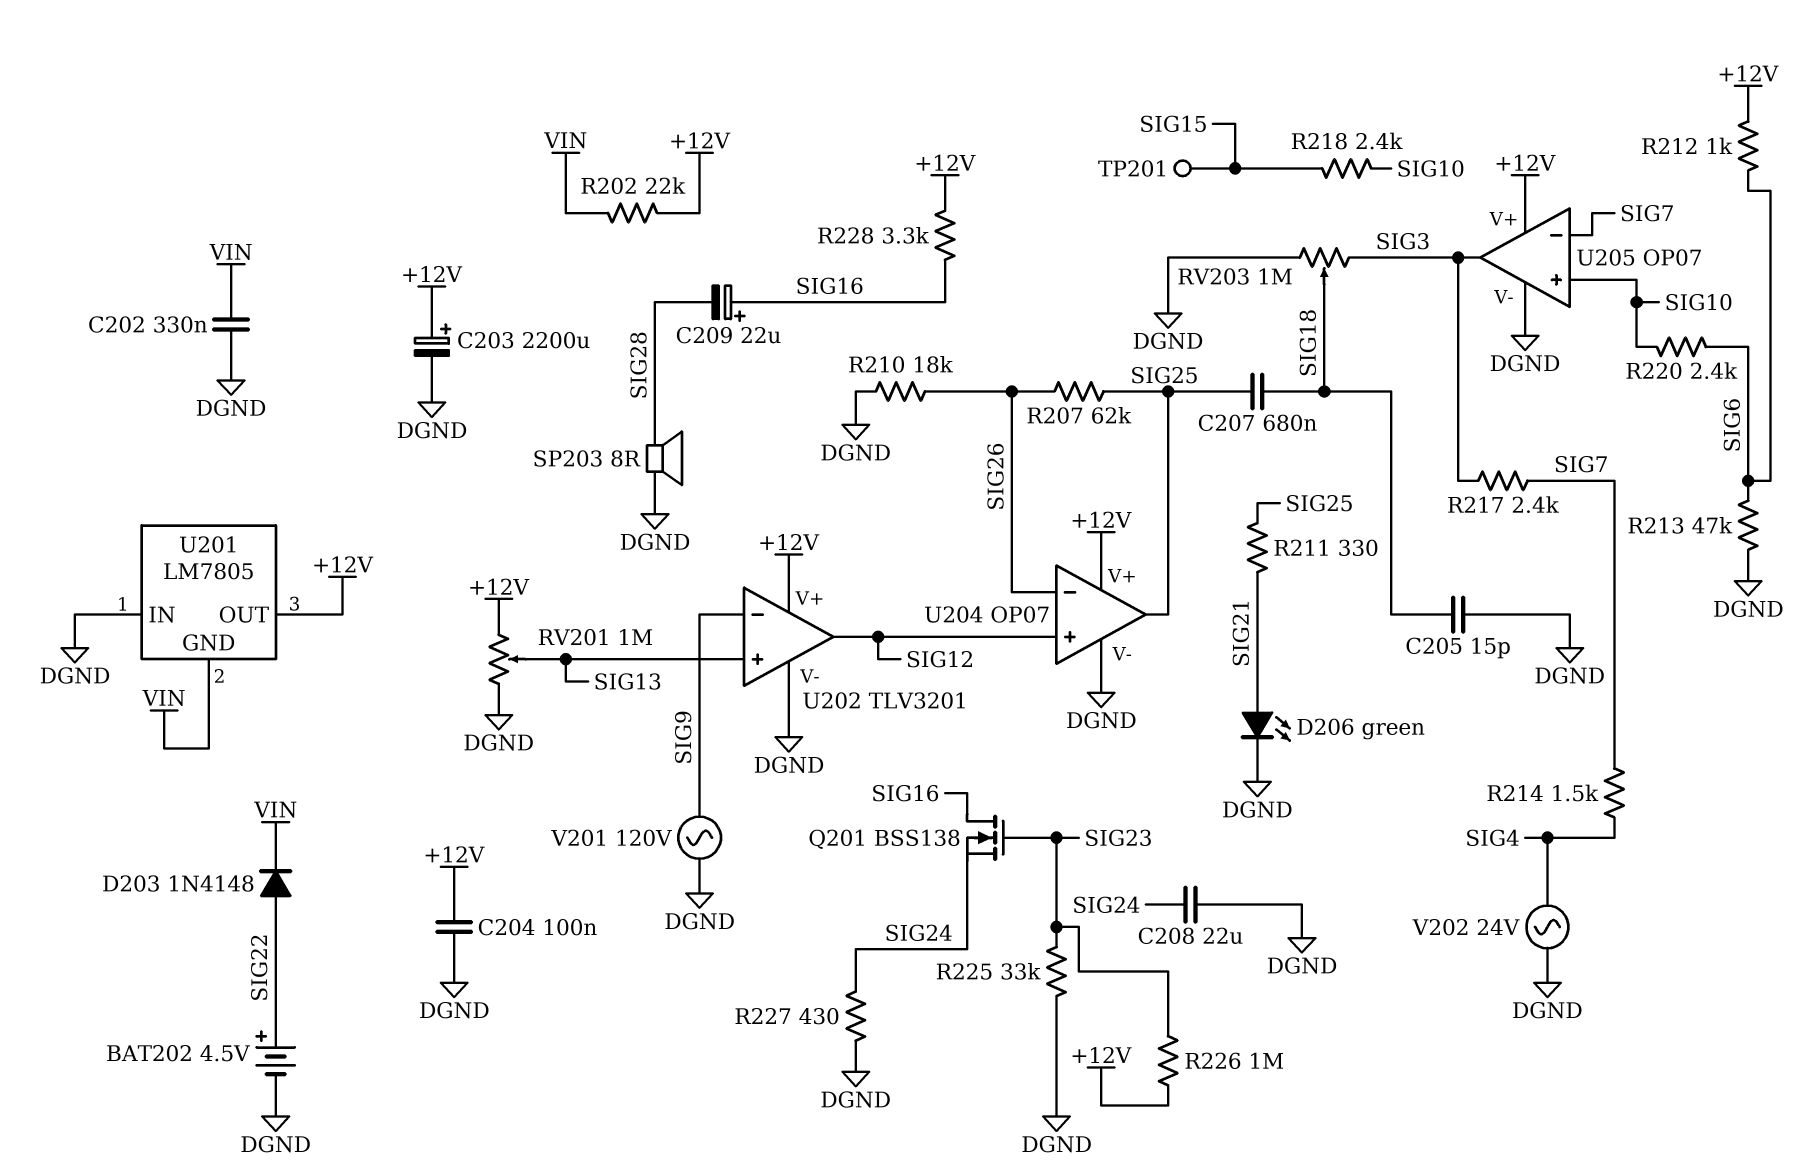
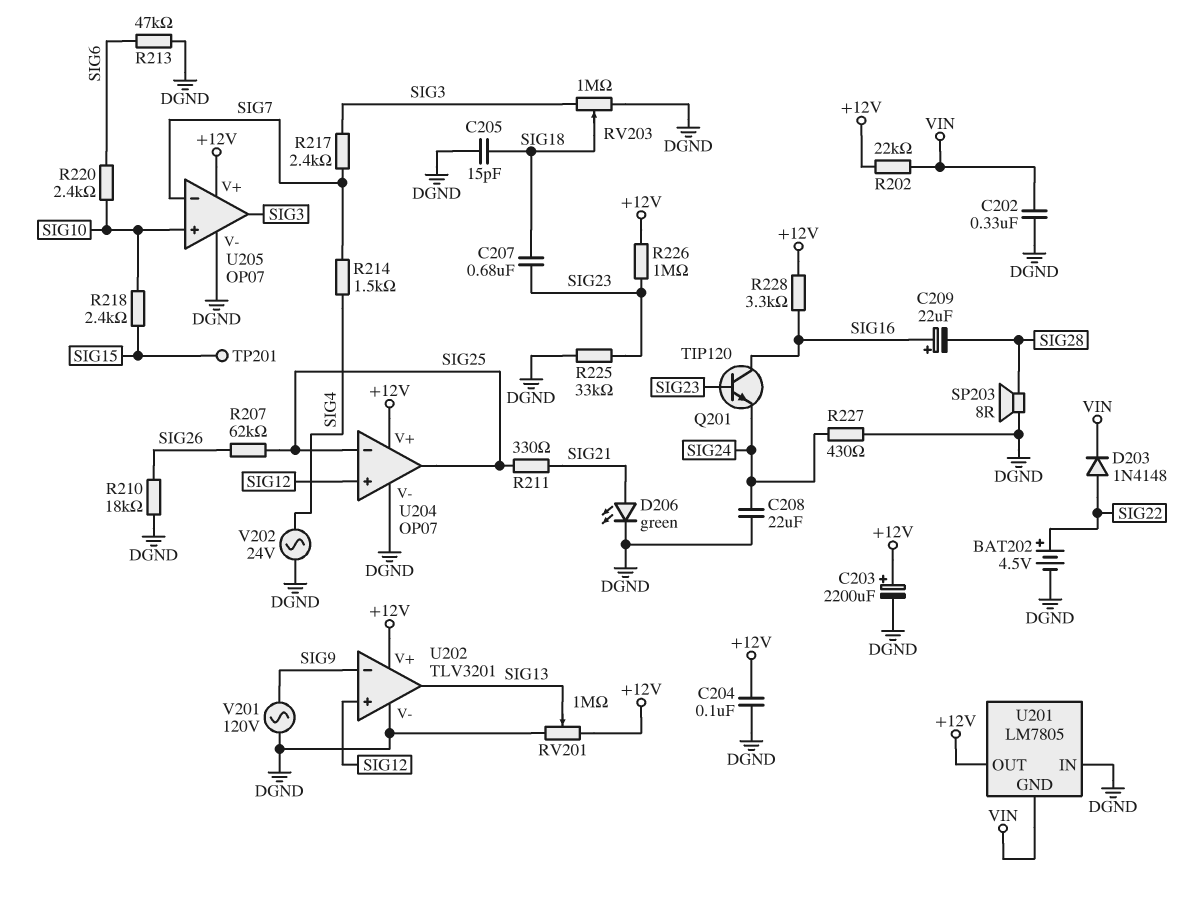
C207: 680nF (SIG18, SIG25) -> 680nF (SIG18, SIG23)
Q201: NMOS BSS138 (G SIG23, D SIG16, S SIG24) -> NPN TIP120 (B SIG23, C SIG16, E SIG24)
R212: 1k (+12V, SIG6) -> none
U202 pin in+: SIG13 -> SIG12
U202 pin out: SIG12 -> SIG13
U204 pin in-: SIG26 -> SIG25

